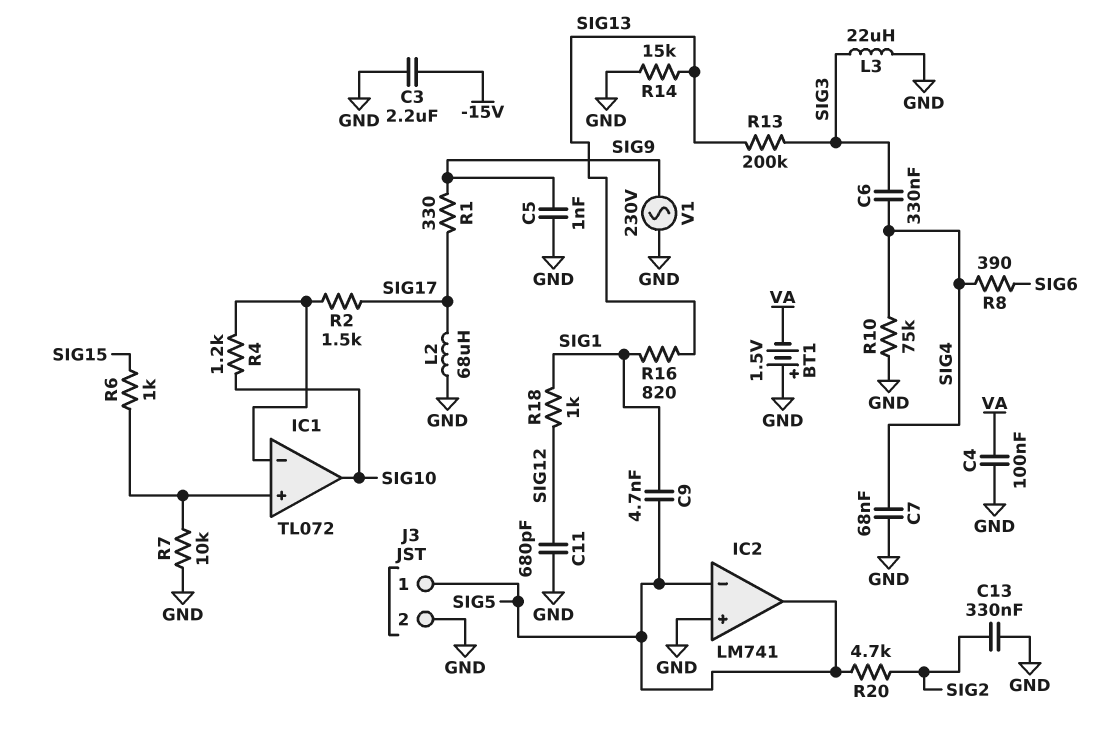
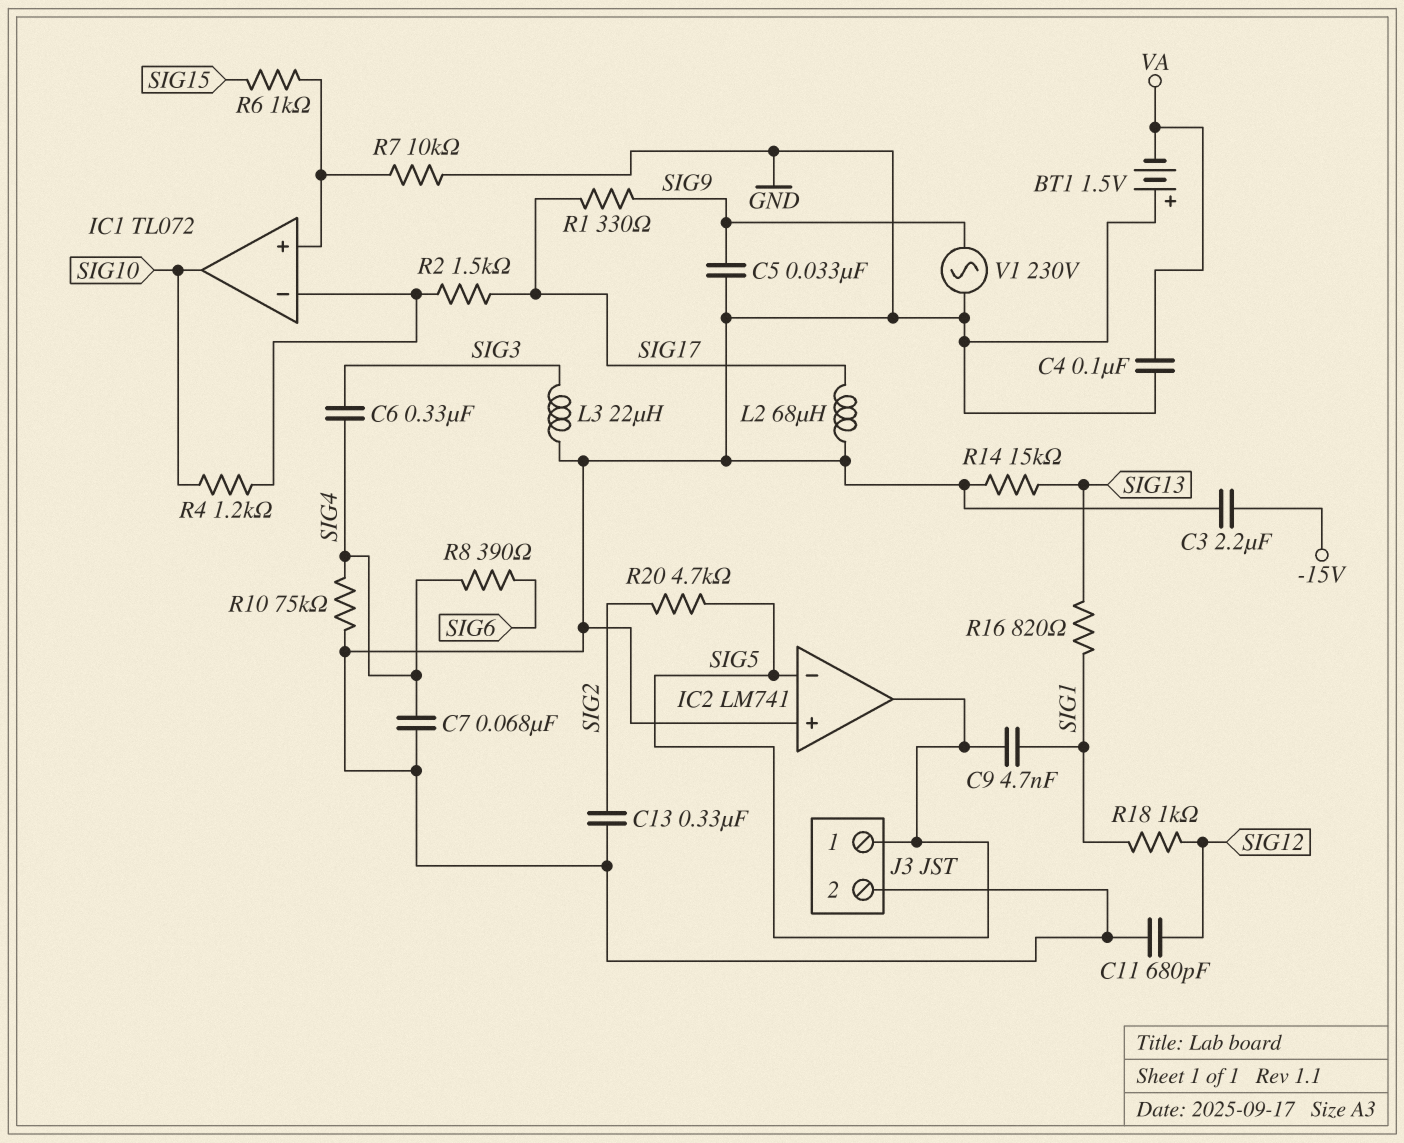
C5: 1nF (GND, SIG9) -> 33nF (GND, SIG9)
R13: 200k (SIG3, SIG13) -> none

